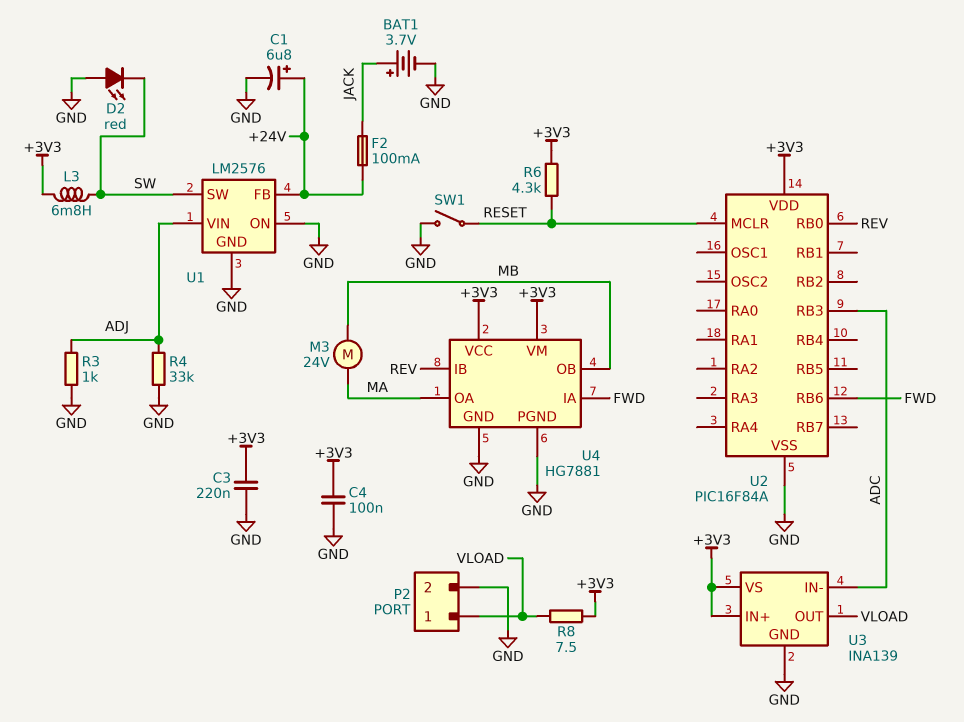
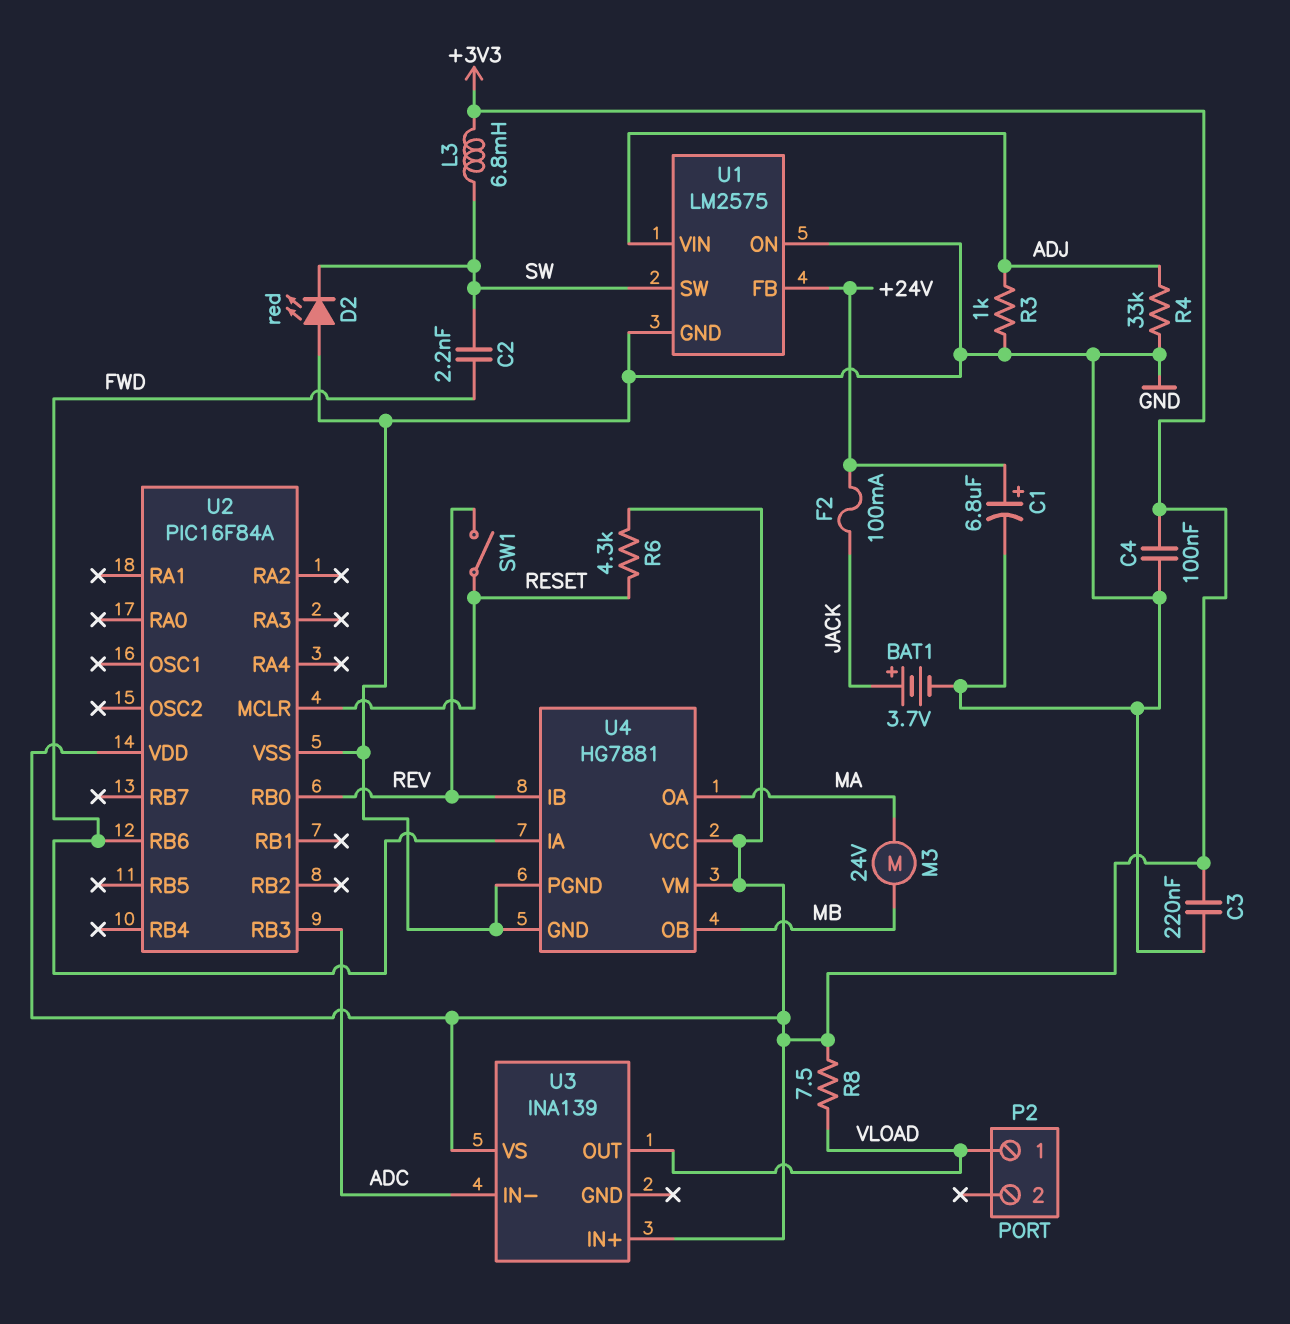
C2: none -> 2.2nF (FWD, SW)
P2 pin 2: GND -> none
SW1: switch (GND, RESET) -> switch (RESET, REV)
U1: LM2576 -> LM2575
U3 pin GND: GND -> none

